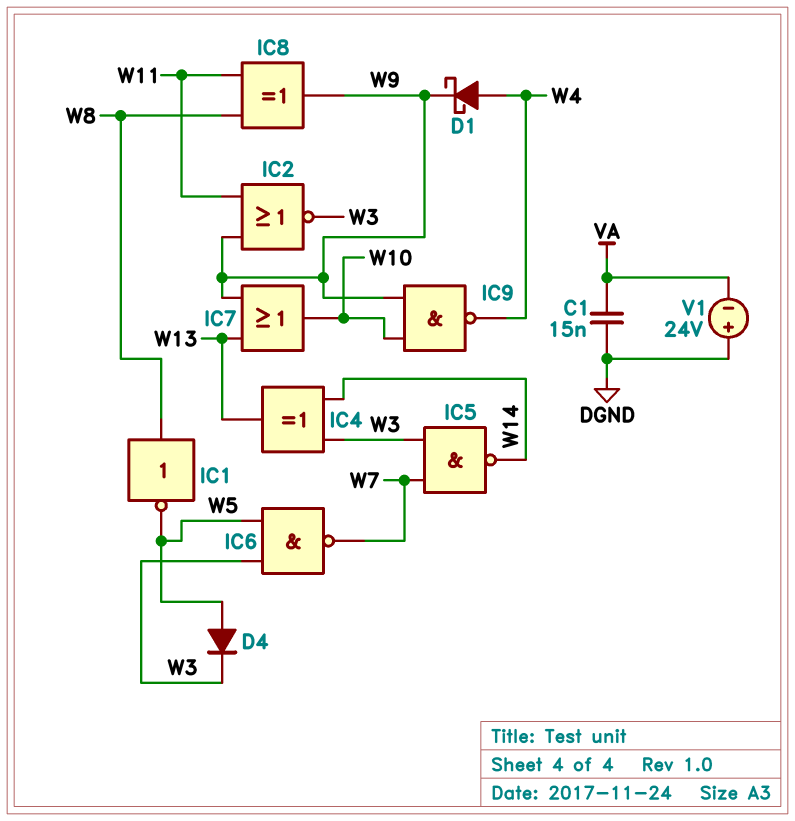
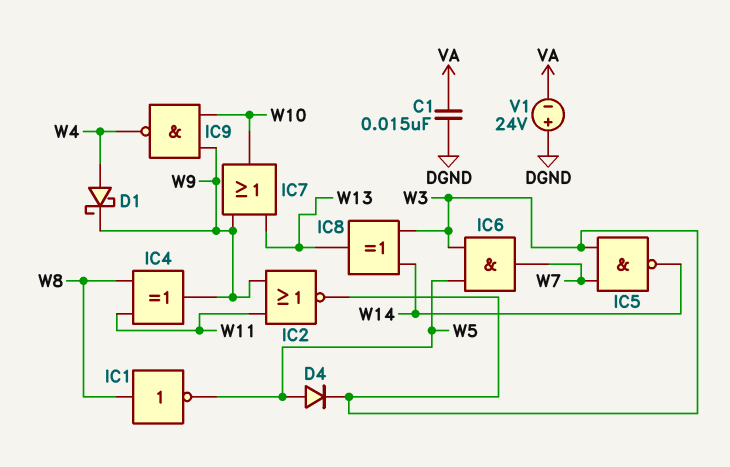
IC4: XOR (in W3, in W14, out W13) -> XOR (in W8, in W11, out W9)
IC6: NAND (in W3, in W5, out W7) -> AND (in W3, in W5, out W7)
IC8: XOR (in W8, in W11, out W9) -> XOR (in W3, in W14, out W13)

